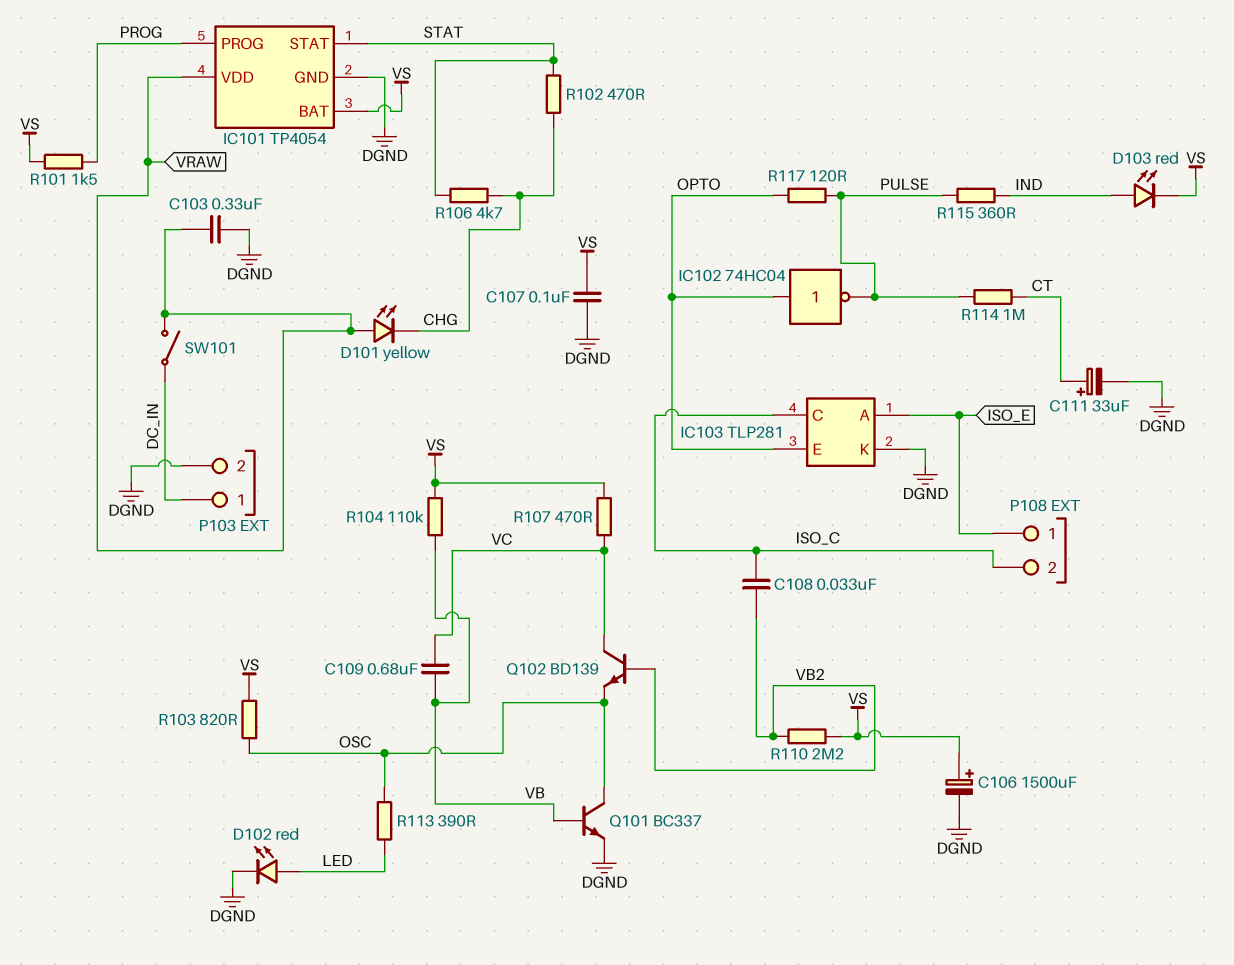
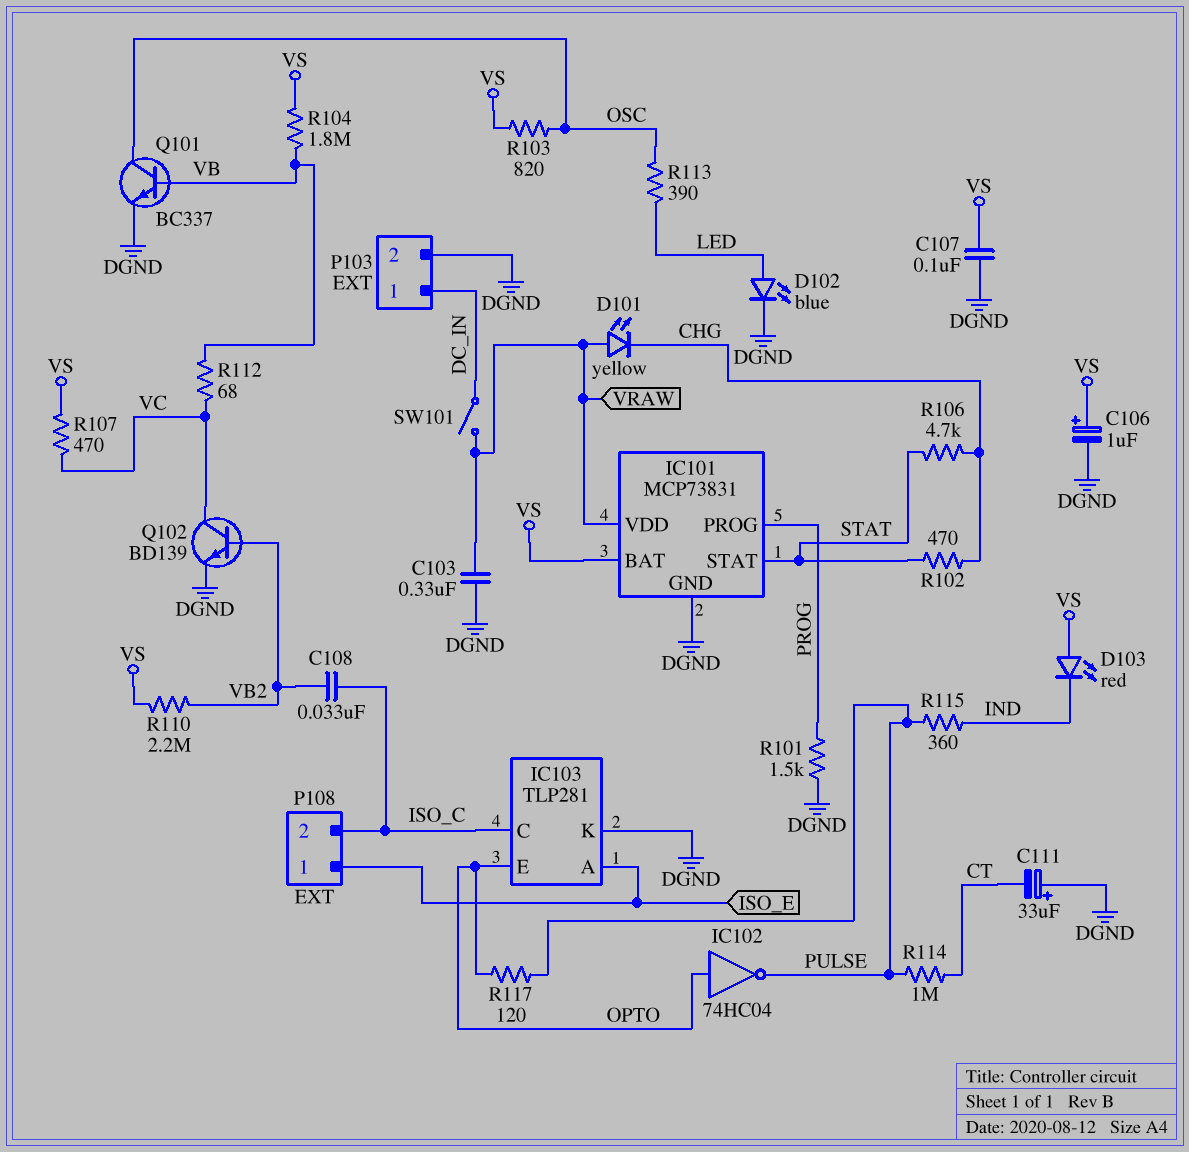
C106: 1500uF (plus VS, minus DGND) -> 1uF (plus VS, minus DGND)
C109: 680nF (VB, VC) -> none
C111: 33uF (plus CT, minus DGND) -> 33uF (plus DGND, minus CT)
D102: LED red (A LED, K DGND) -> LED blue (A LED, K DGND)
D103: LED red (A IND, K VS) -> LED red (A VS, K IND)
IC101: TP4054 -> MCP73831
Q102: NPN BD139 (B VB2, C VC, E OSC) -> NPN BD139 (B VB2, C VC, E DGND)
R101: 1.5k (PROG, VS) -> 1.5k (DGND, PROG)
R104: 110k (VB, VS) -> 1.8M (VB, VS)
R112: none -> 68 (VB, VC)

